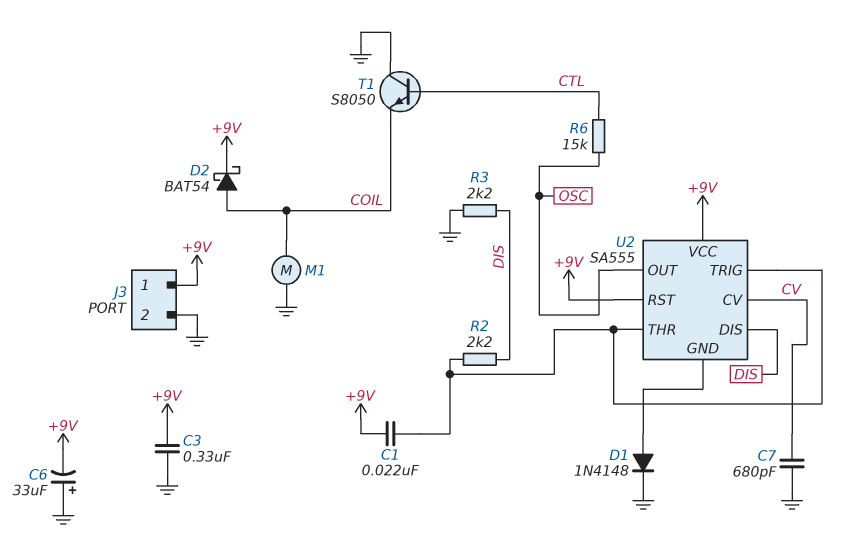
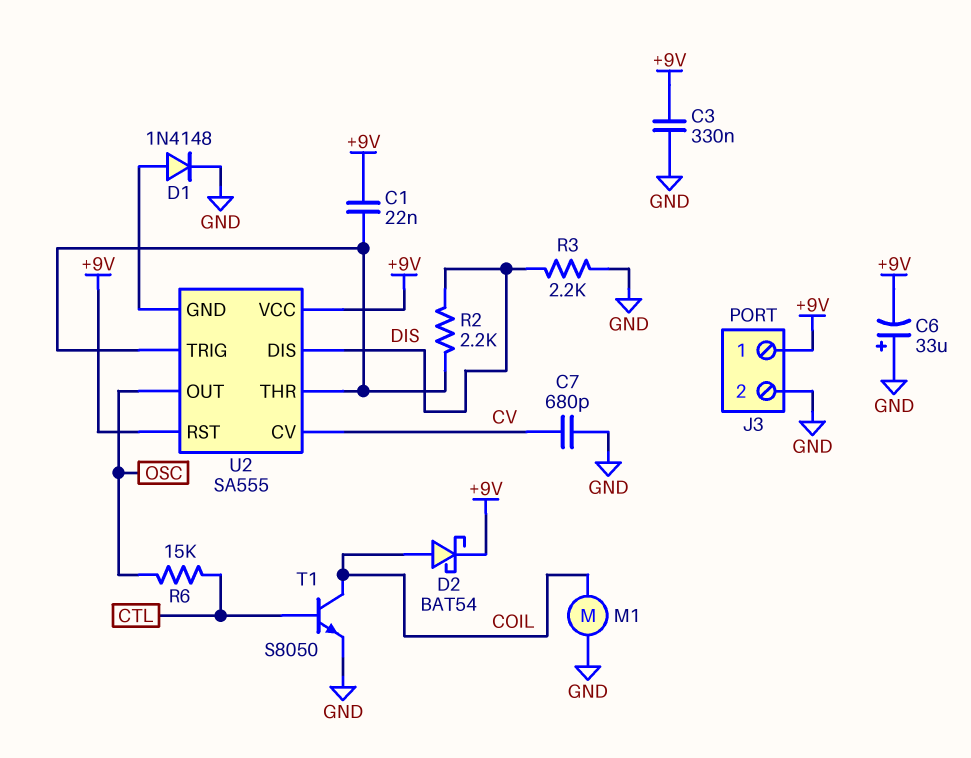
T1: NPN S8050 (B CTL, C GND, E COIL) -> NPN S8050 (B CTL, C COIL, E GND)

